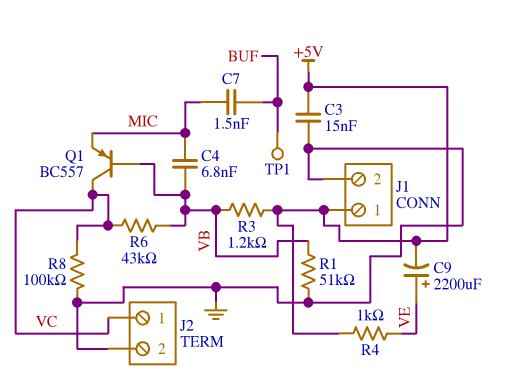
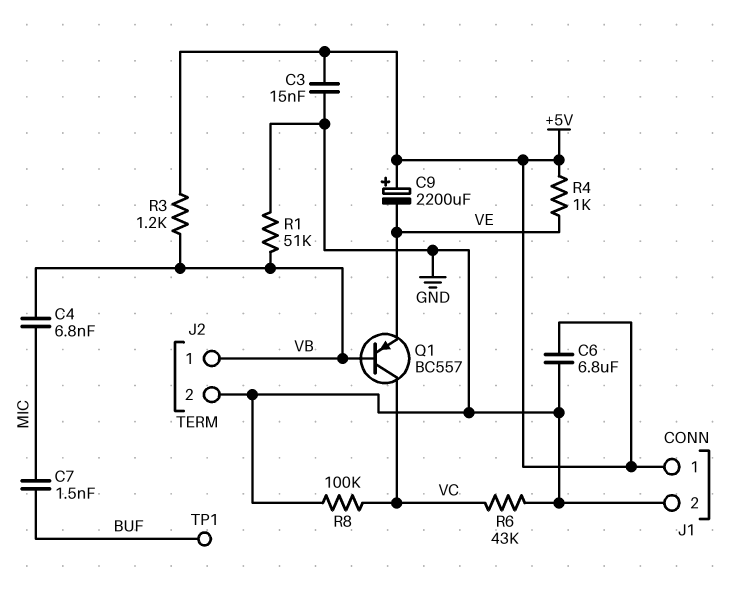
C6: none -> 6.8uF (+5V, GND)
C9: 2200uF (plus VE, minus +5V) -> 2200uF (plus +5V, minus VE)
J2 pin 1: VC -> VB
Q1: PNP BC557 (B VB, C VC, E MIC) -> PNP BC557 (B VB, C VC, E VE)
R6: 43k (VB, VC) -> 43k (GND, VC)

